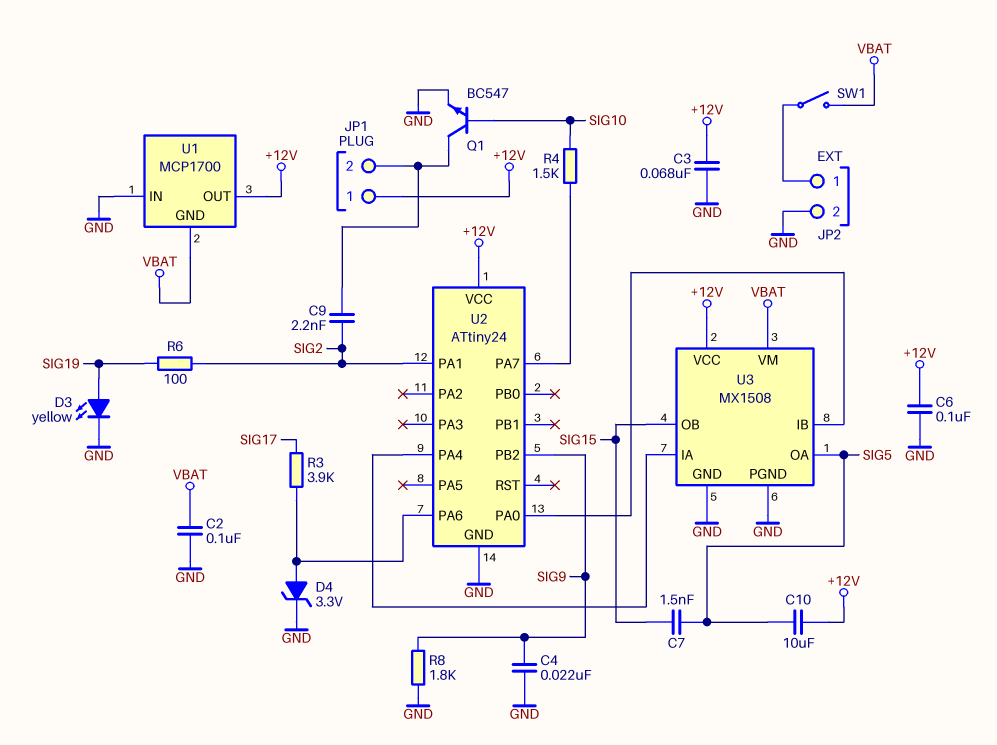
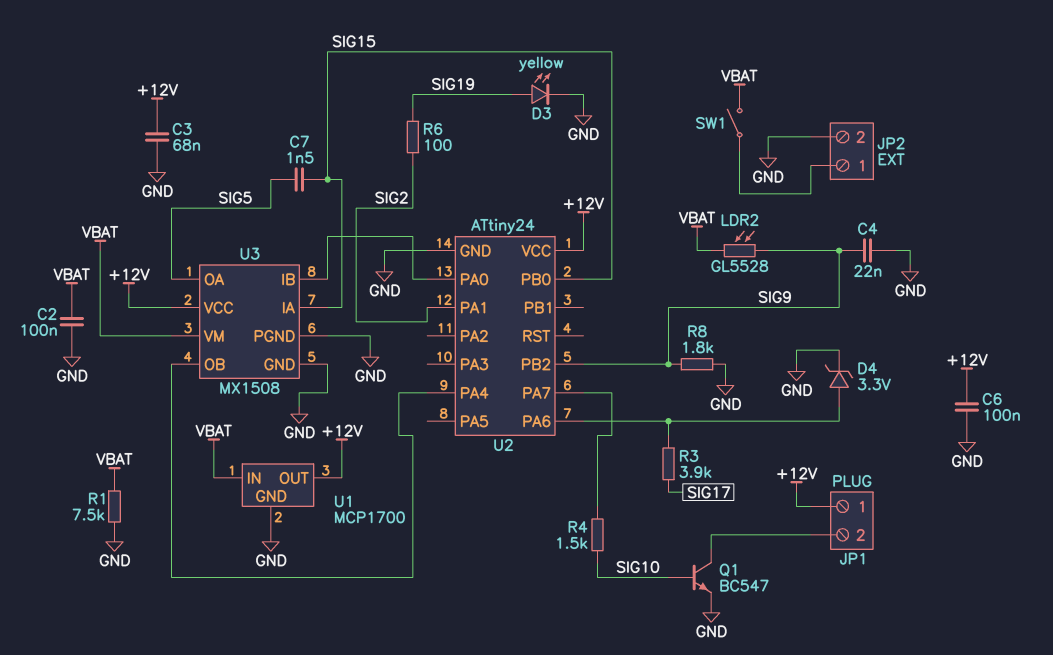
C9: 2.2nF (JP1/2, SIG2) -> none
C10: 10uF (+12V, SIG5) -> none
LDR2: none -> GL5528 (SIG9, VBAT)
R1: none -> 7.5k (GND, VBAT)
U1 pin GND: VBAT -> GND
U1 pin IN: GND -> VBAT
U2 pin PB0: none -> SIG15
U3 pin IA: U2/PA4 -> SIG15
U3 pin OB: SIG15 -> U2/PA4

